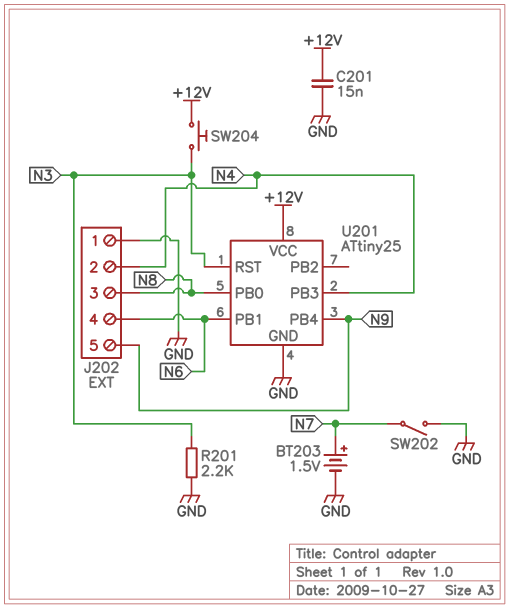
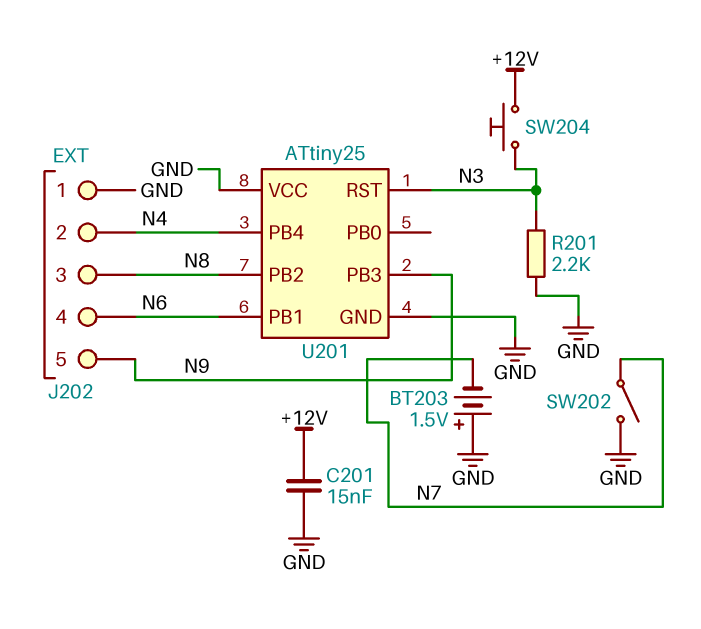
BT203: 1.5V (plus N7, minus GND) -> 1.5V (plus GND, minus N7)
U201 pin PB0: N8 -> none
U201 pin PB2: none -> N8
U201 pin PB3: N4 -> N9
U201 pin PB4: N9 -> N4
U201 pin VCC: +12V -> GND

